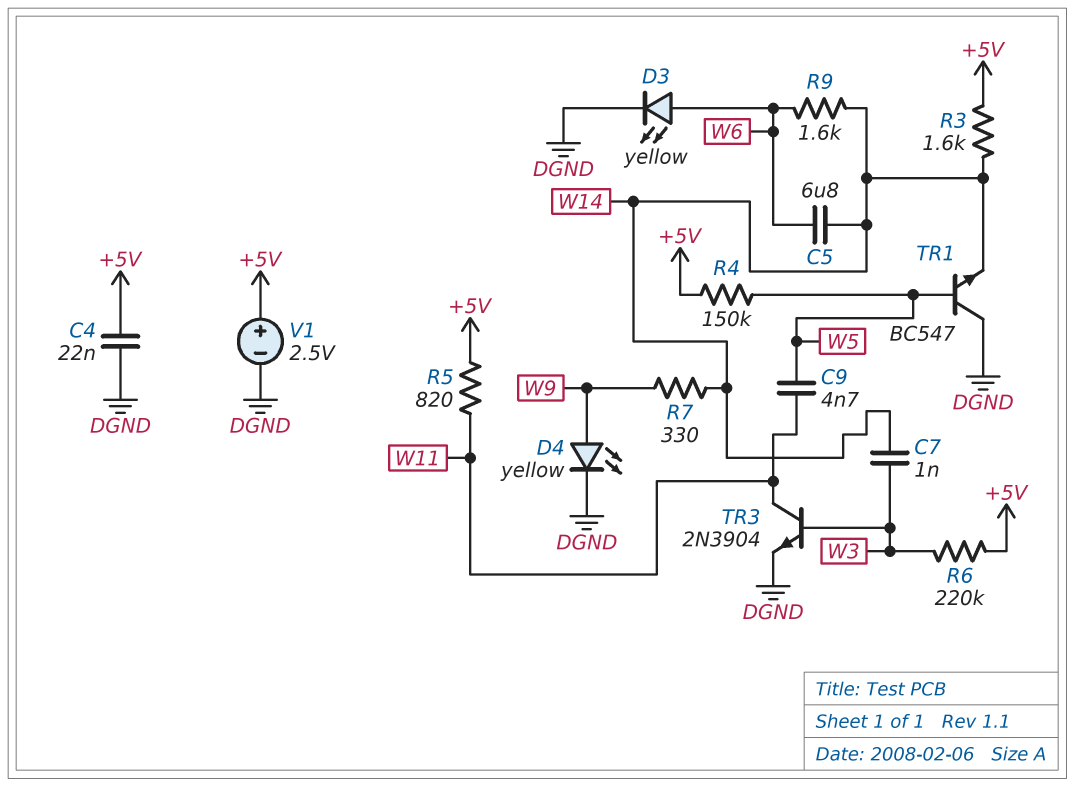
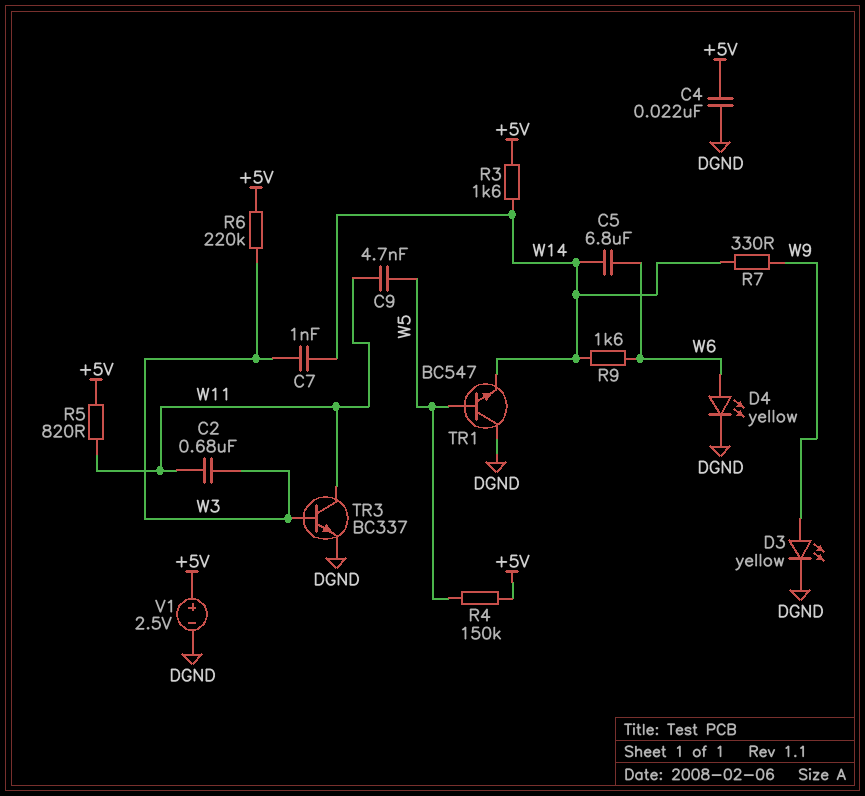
C2: none -> 680nF (W3, W11)
D3: LED yellow (A W6, K DGND) -> LED yellow (A W9, K DGND)
D4: LED yellow (A W9, K DGND) -> LED yellow (A W6, K DGND)
TR3: NPN 2N3904 (B W3, C W11, E DGND) -> NPN BC337 (B W3, C W11, E DGND)

